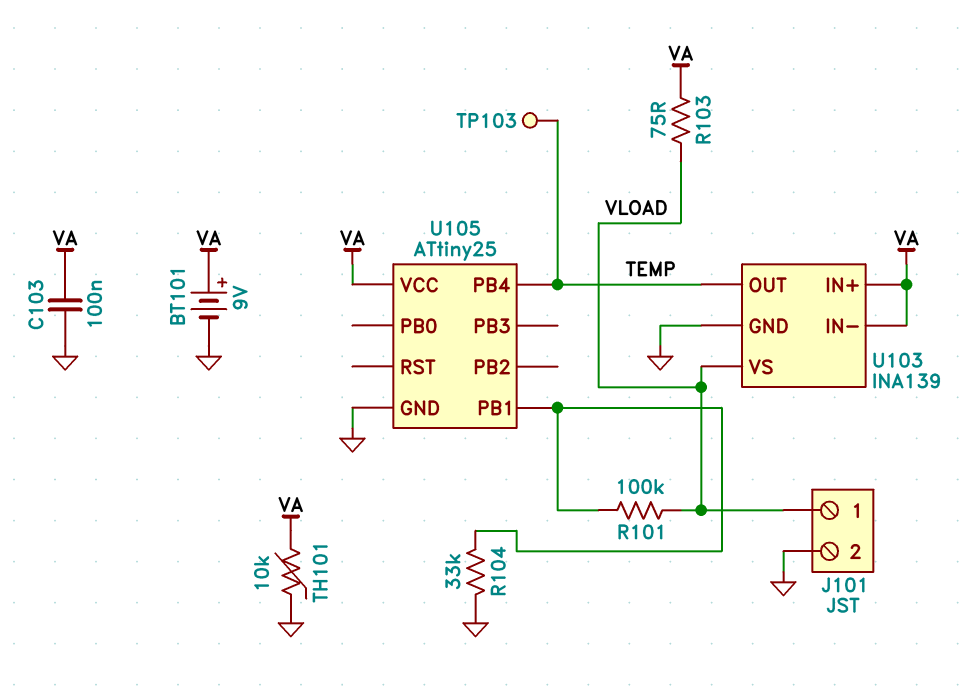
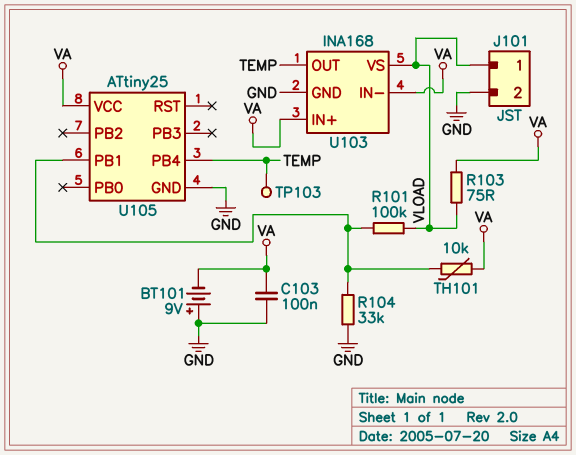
BT101: 9V (plus VA, minus GND) -> 9V (plus GND, minus VA)
TH101: 10k (GND, VA) -> 10k (U105/PB1, VA)
U103: INA139 -> INA168

